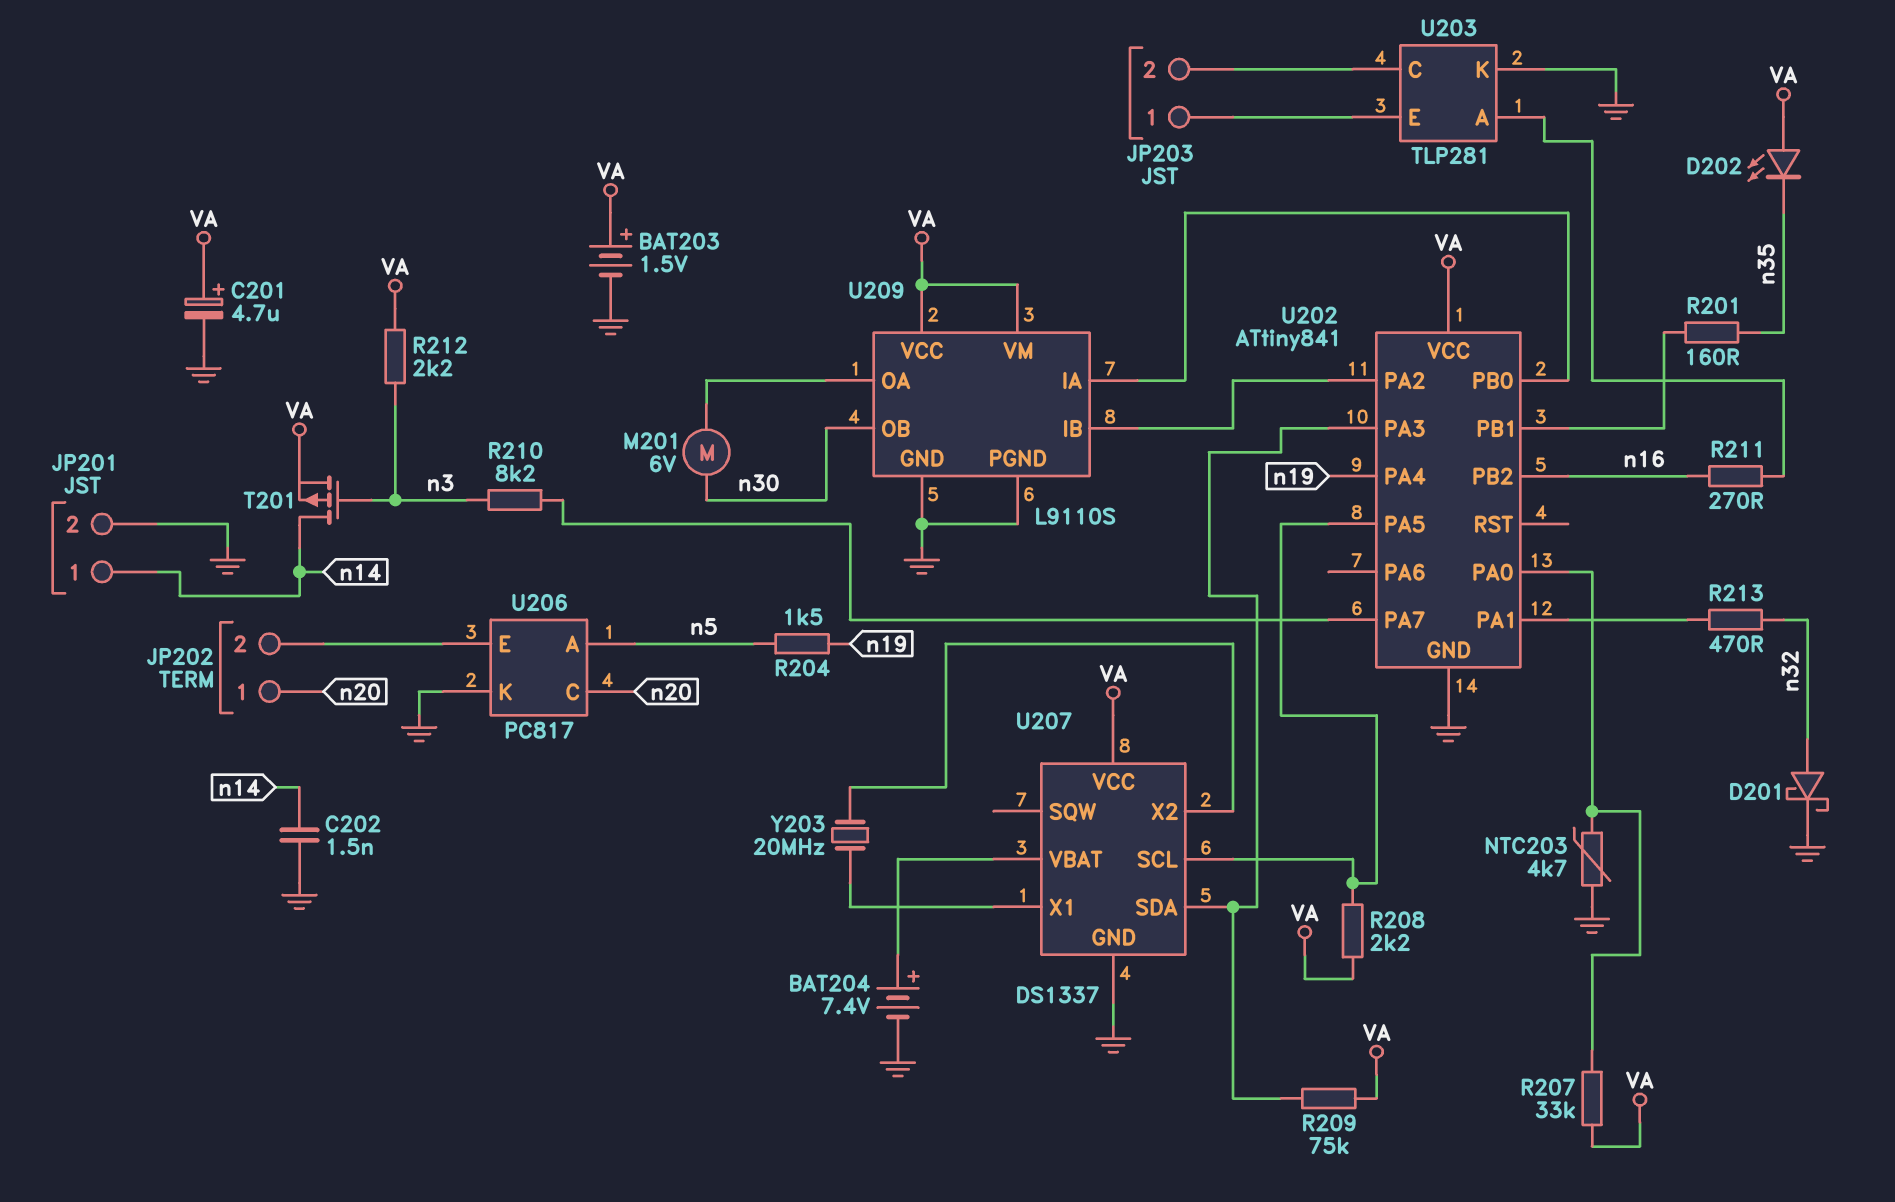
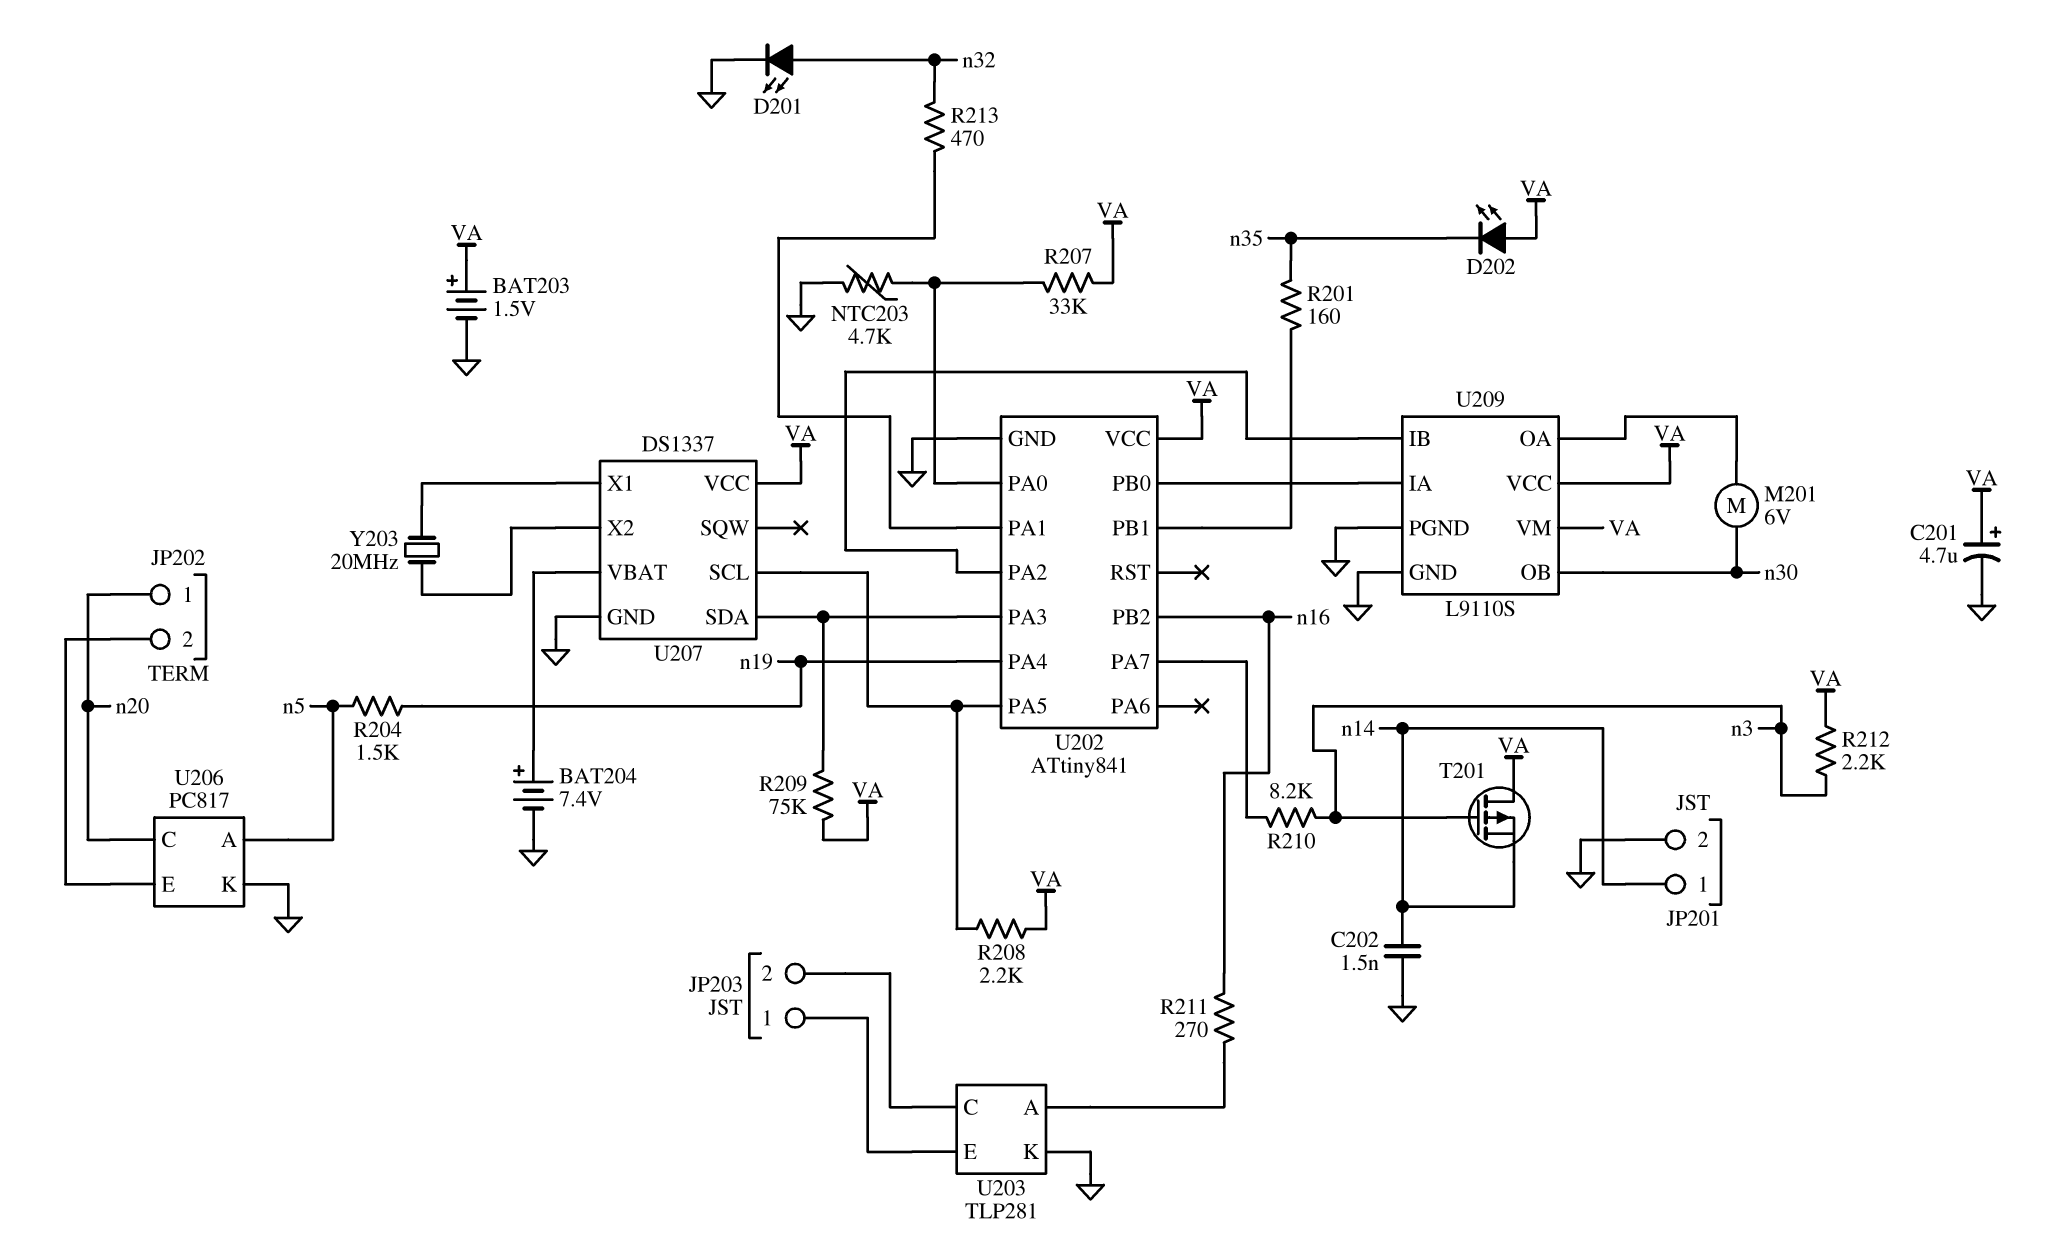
D201: schottky (A n32, K GND) -> LED (A n32, K GND)
T201: PMOS (G n3, D n14, S VA) -> PMOS (G n3, D VA, S n14)

